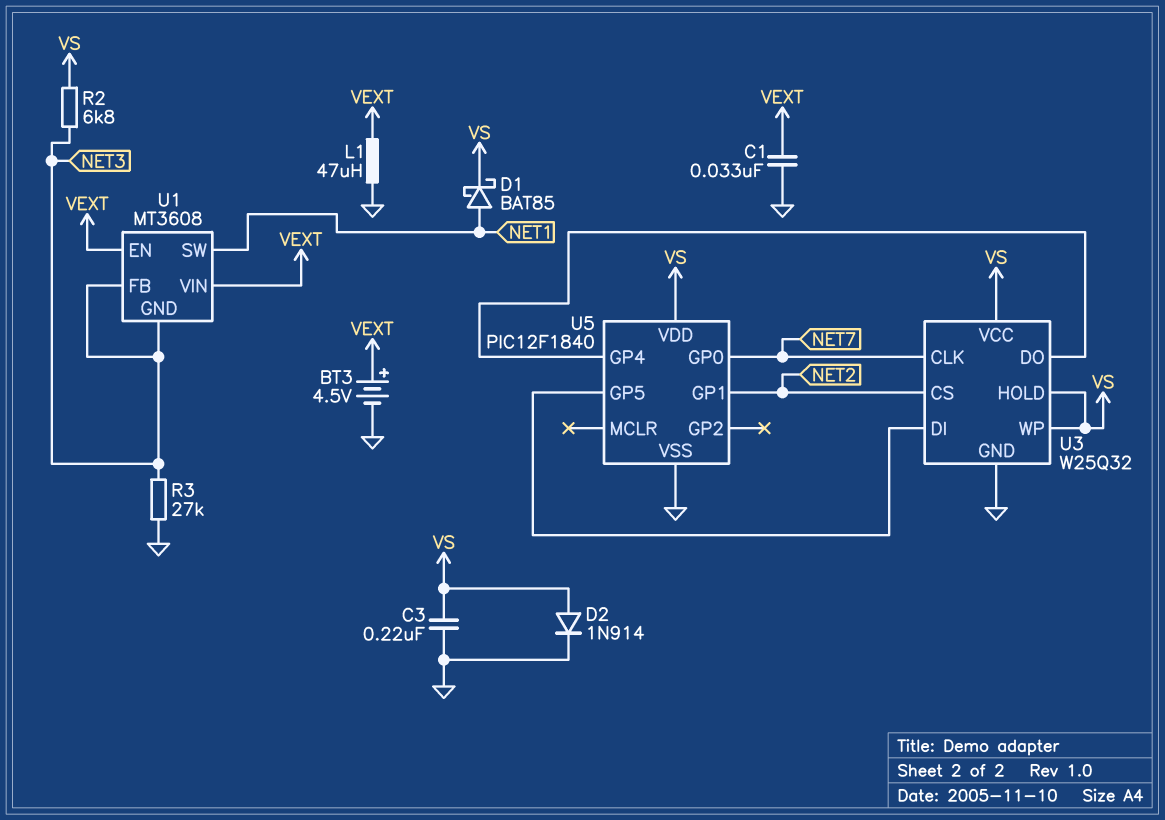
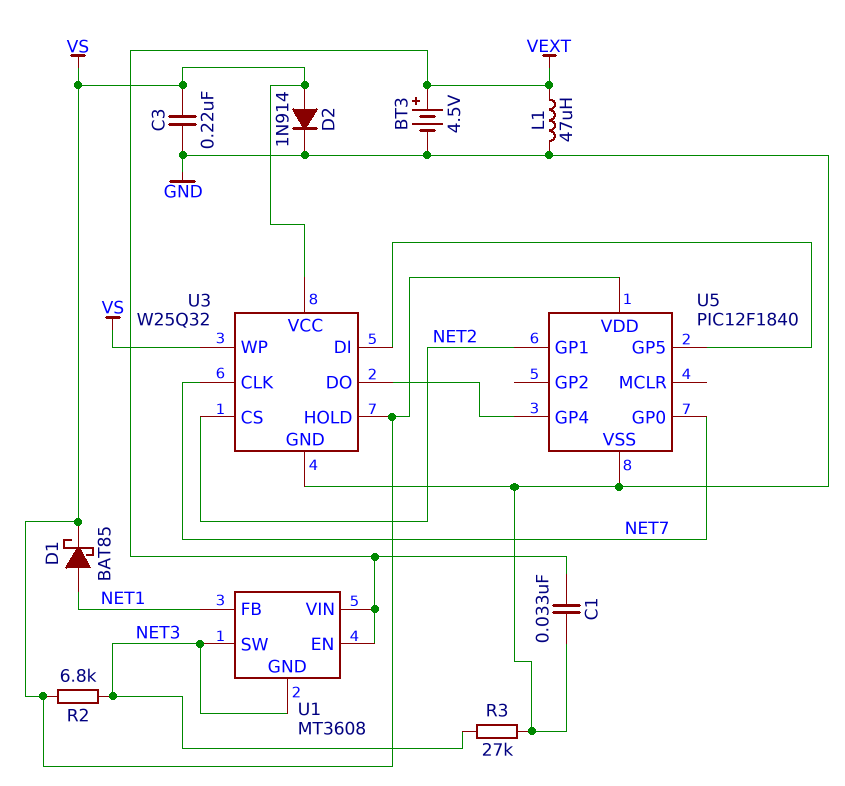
U1 pin FB: NET3 -> NET1
U1 pin SW: NET1 -> NET3

